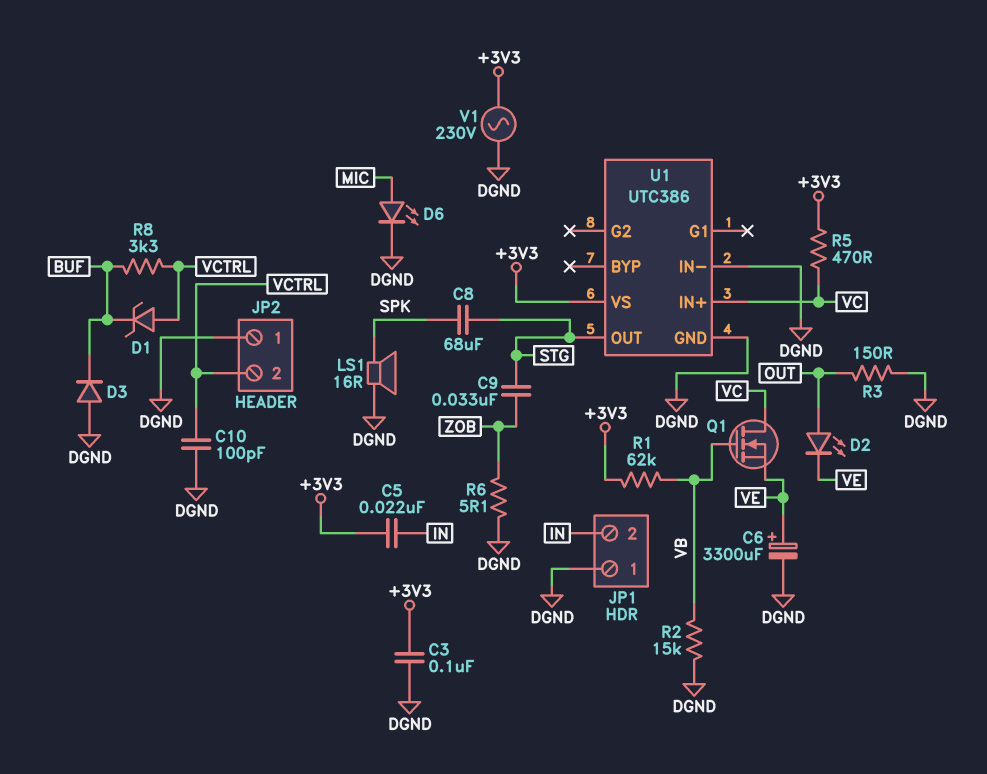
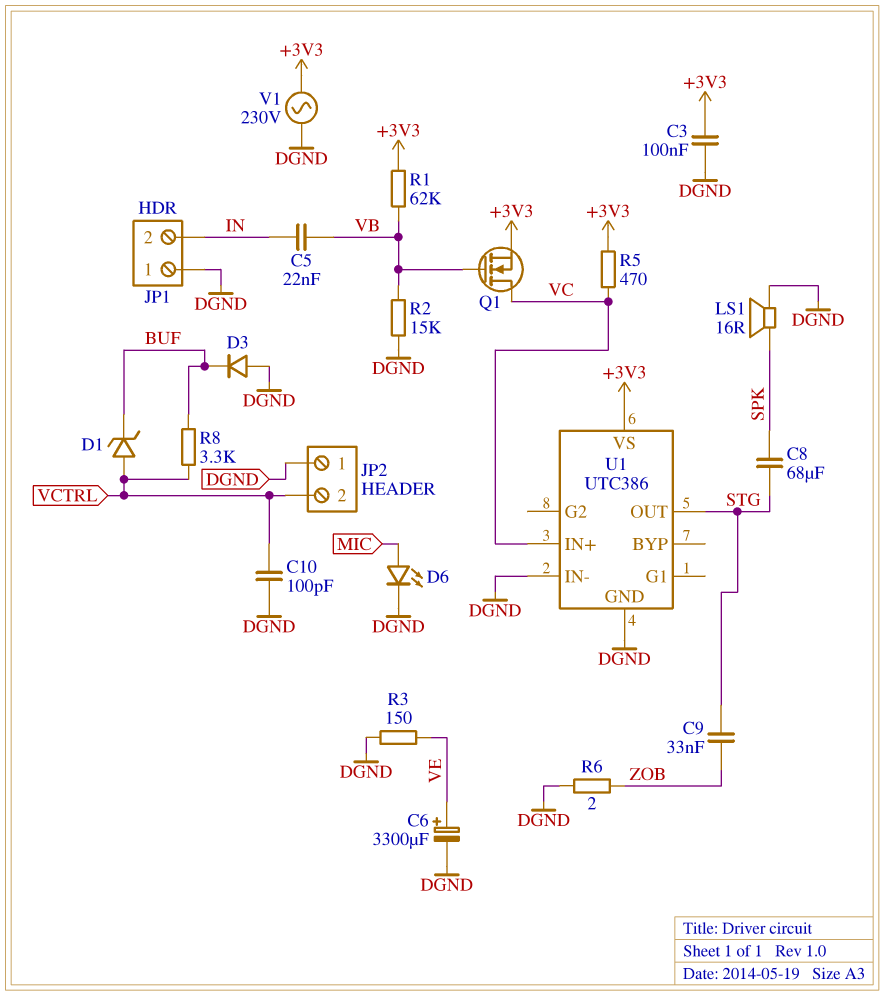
C5: 22nF (+3V3, IN) -> 22nF (IN, VB)
D2: LED (A OUT, K VE) -> none
Q1: NMOS (G VB, D VC, S VE) -> NMOS (G VB, D VC, S +3V3)
R3: 150 (DGND, OUT) -> 150 (DGND, VE)
R6: 5.1 (DGND, ZOB) -> 2 (DGND, ZOB)

